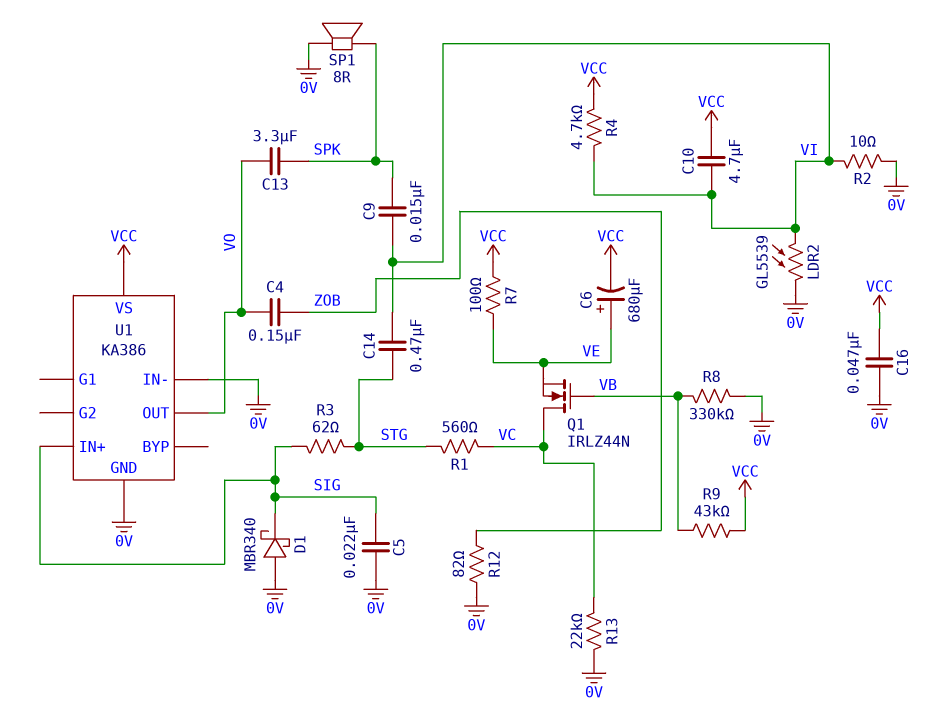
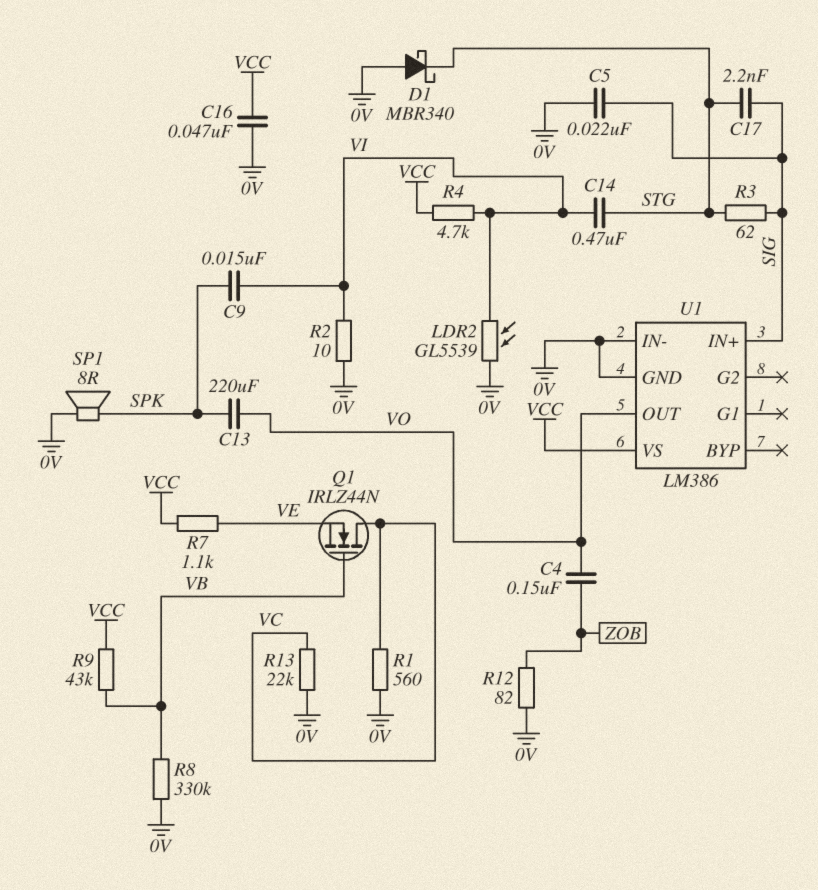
C6: 680uF (plus VE, minus VCC) -> none
C10: 4.7uF (VCC, VI) -> none
C13: 3.3uF (SPK, VO) -> 220uF (SPK, VO)
C17: none -> 2.2nF (SIG, STG)
D1: schottky MBR340 (A 0V, K SIG) -> schottky MBR340 (A 0V, K STG)
R1: 560 (STG, VC) -> 560 (0V, VC)
R7: 100 (VCC, VE) -> 1.1k (VCC, VE)
U1: KA386 -> LM386

